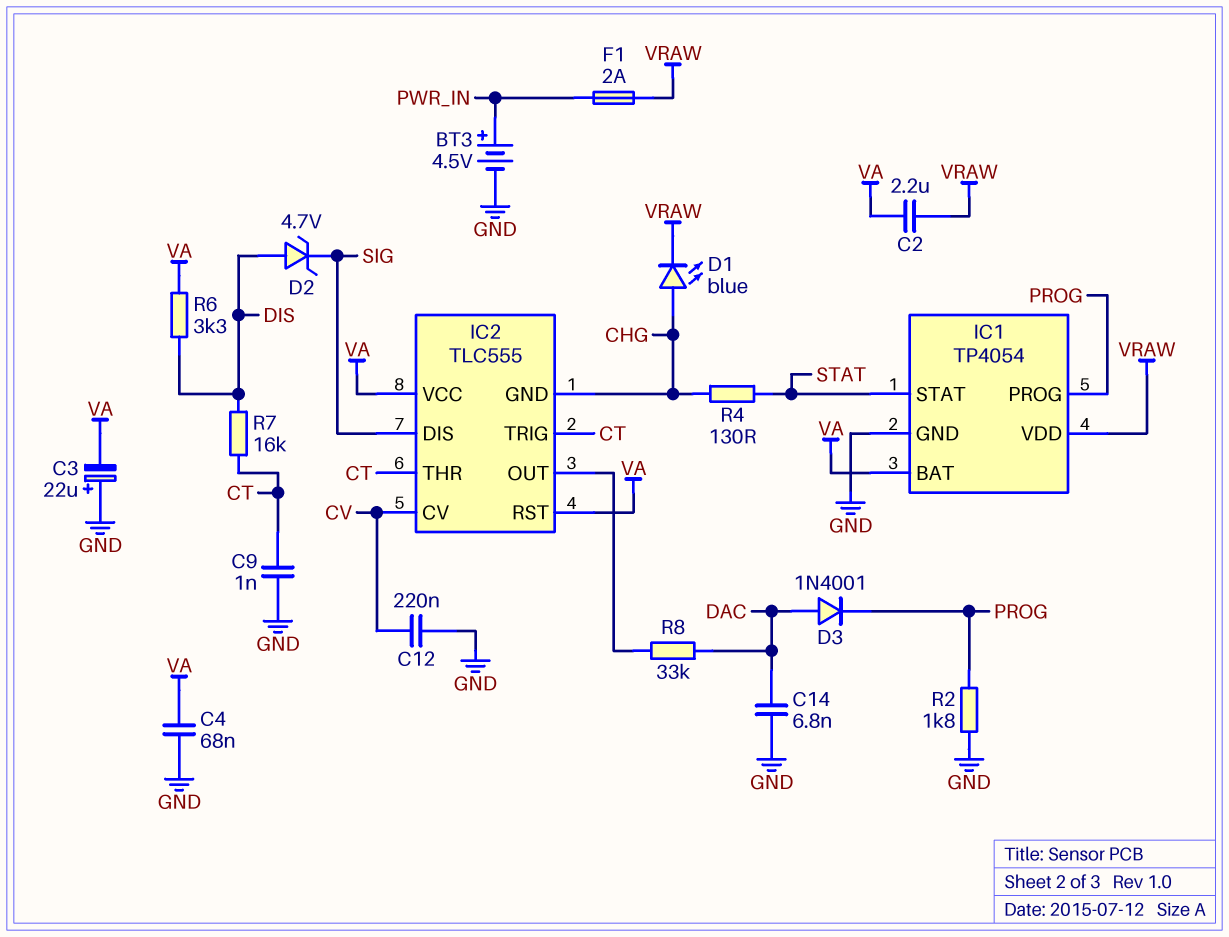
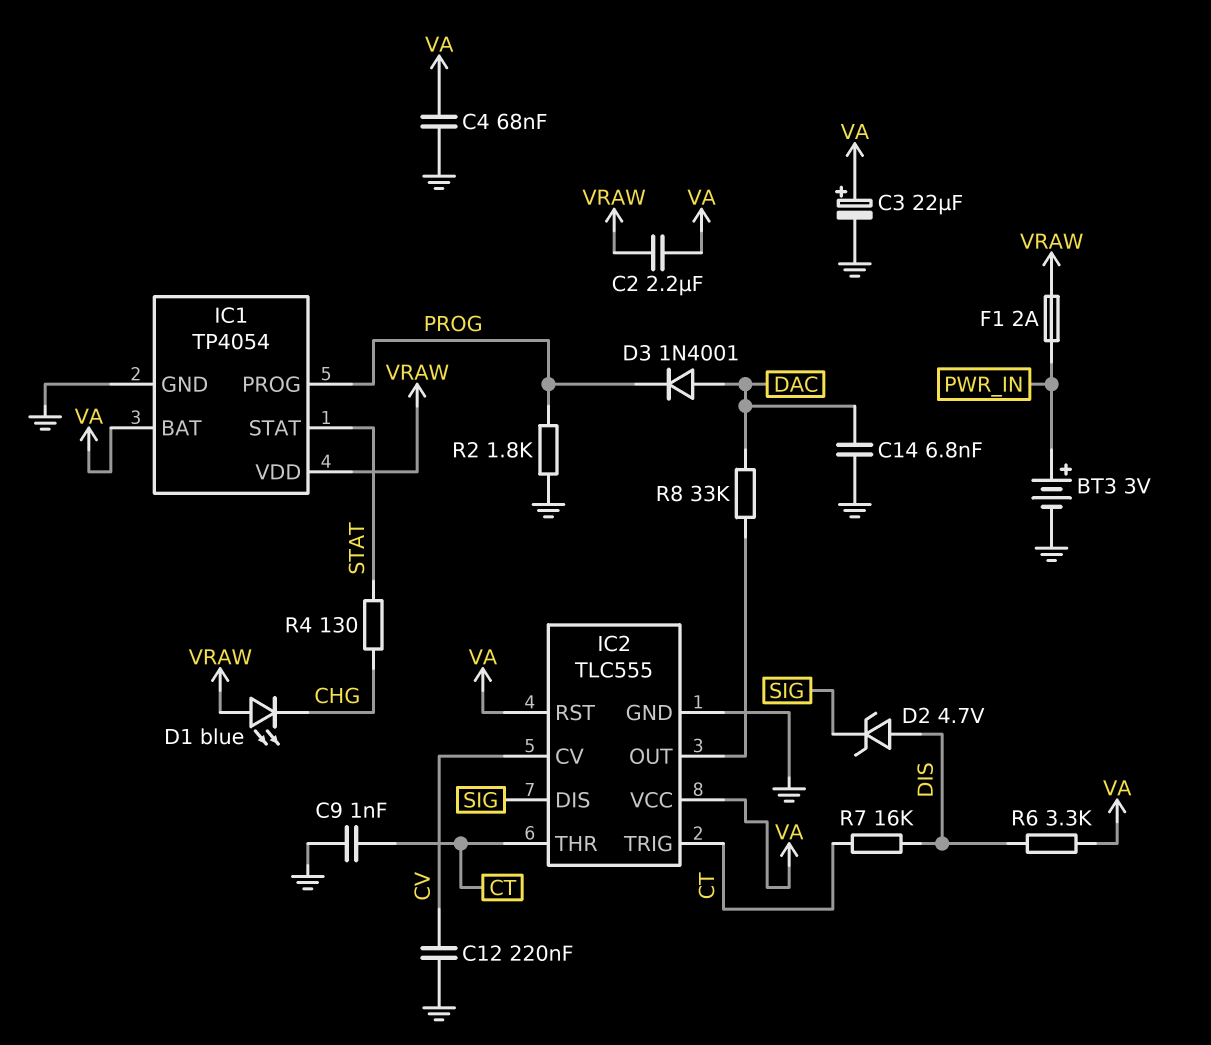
BT3: 4.5V (plus PWR_IN, minus GND) -> 3V (plus PWR_IN, minus GND)
C3: 22uF (plus GND, minus VA) -> 22uF (plus VA, minus GND)
D1: LED blue (A CHG, K VRAW) -> LED blue (A VRAW, K CHG)
IC2 pin GND: CHG -> GND

